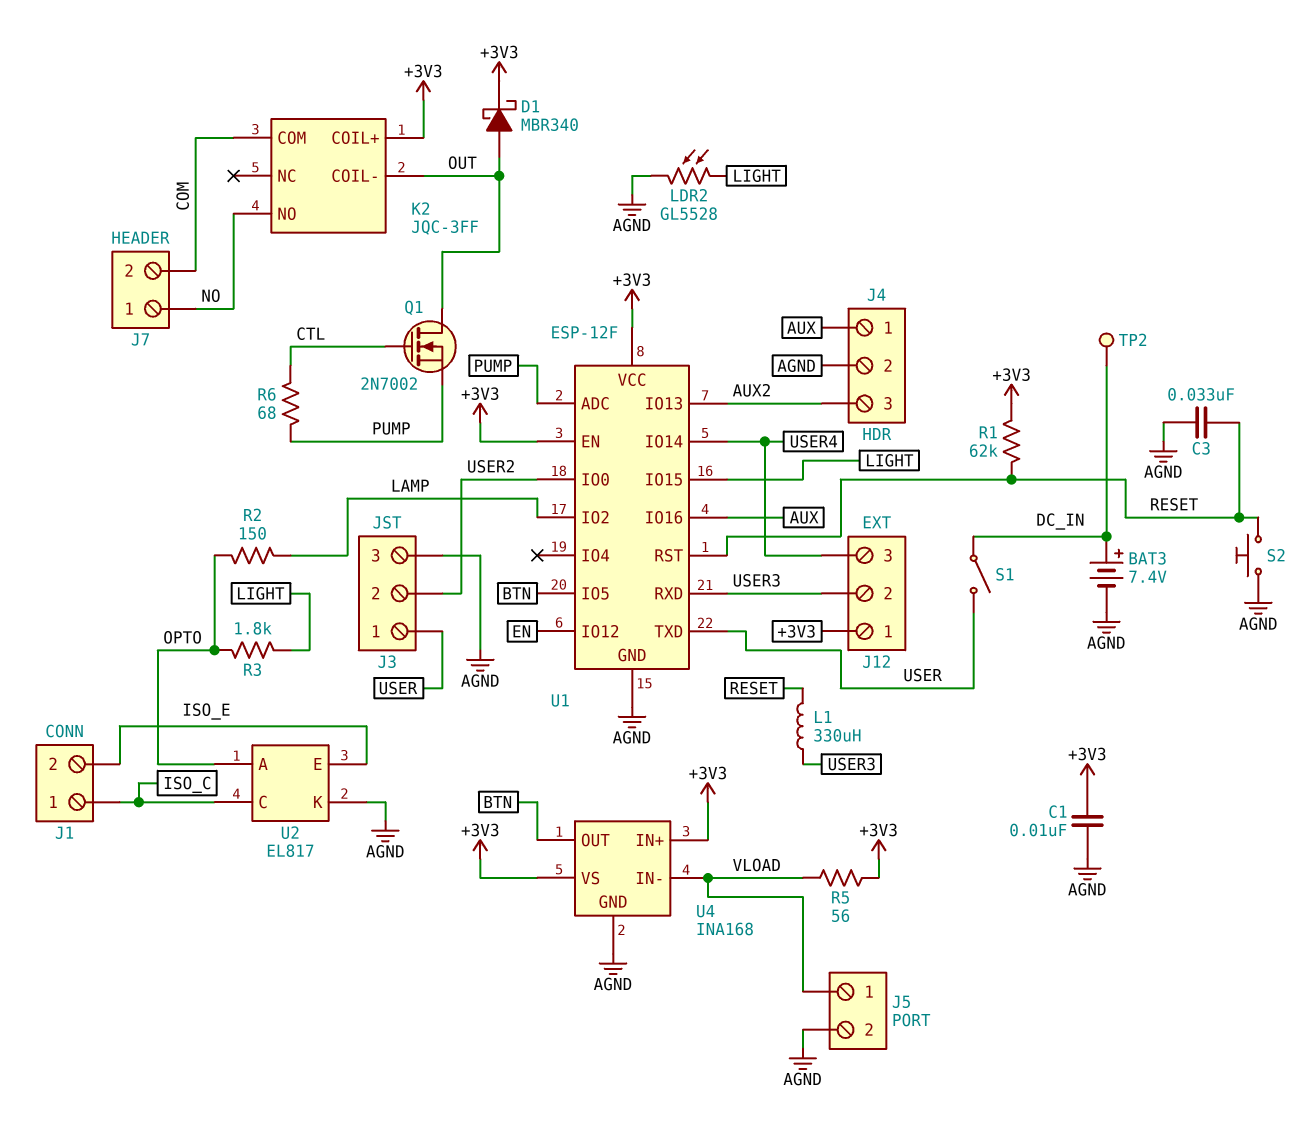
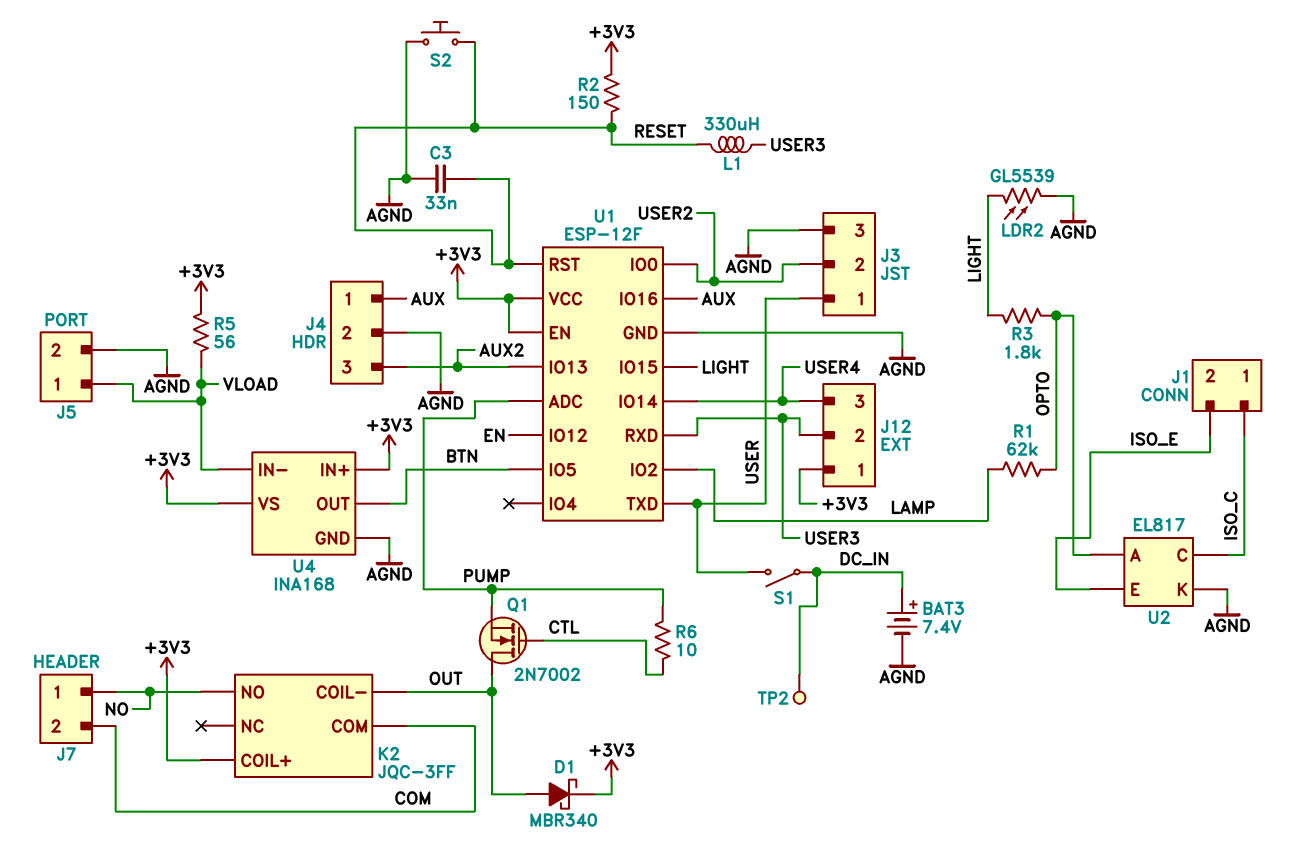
C1: 10nF (+3V3, AGND) -> none
LDR2: GL5528 (AGND, LIGHT) -> GL5539 (AGND, LIGHT)
R1: 62k (+3V3, RESET) -> 62k (LAMP, OPTO)
R2: 150 (LAMP, OPTO) -> 150 (+3V3, RESET)
R6: 68 (CTL, PUMP) -> 10 (CTL, PUMP)

